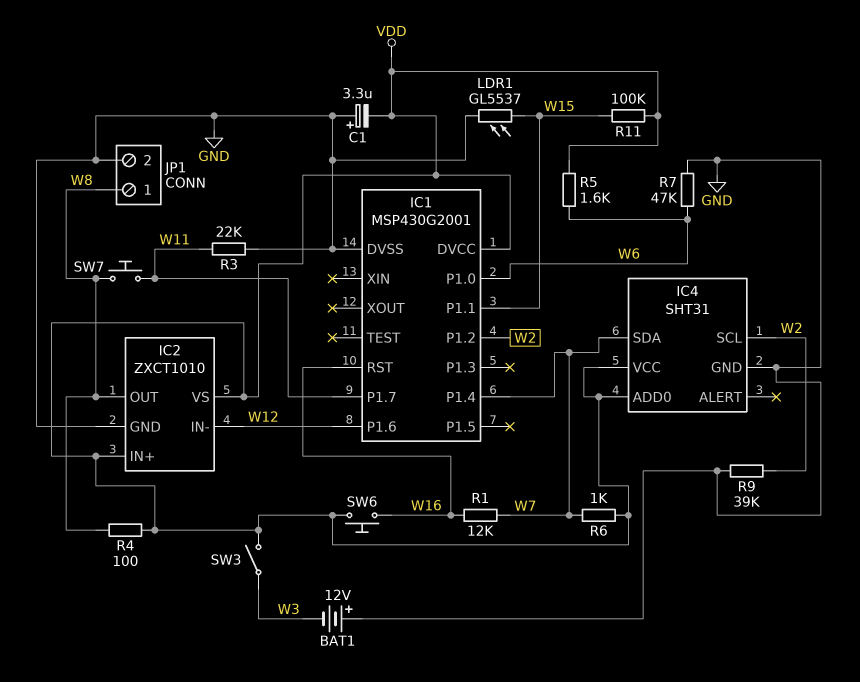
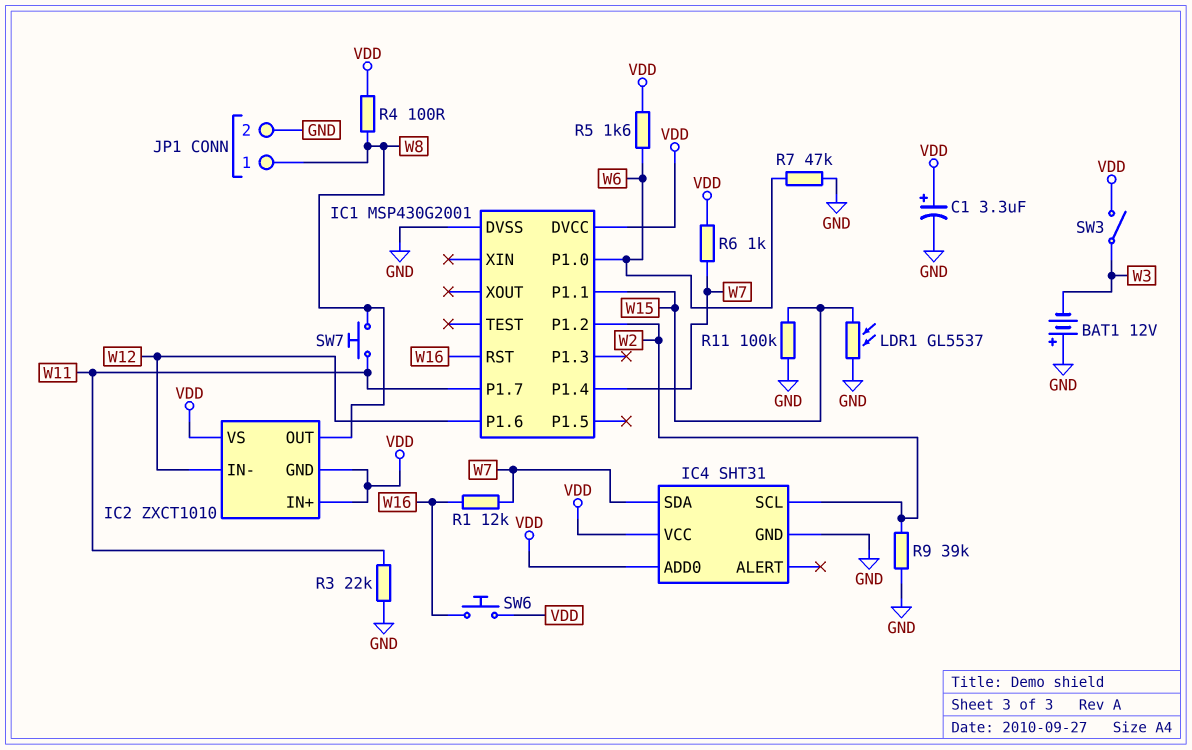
C1: 3.3uF (plus GND, minus VDD) -> 3.3uF (plus VDD, minus GND)
IC2 pin GND: GND -> VDD
R11: 100k (VDD, W15) -> 100k (GND, W15)

